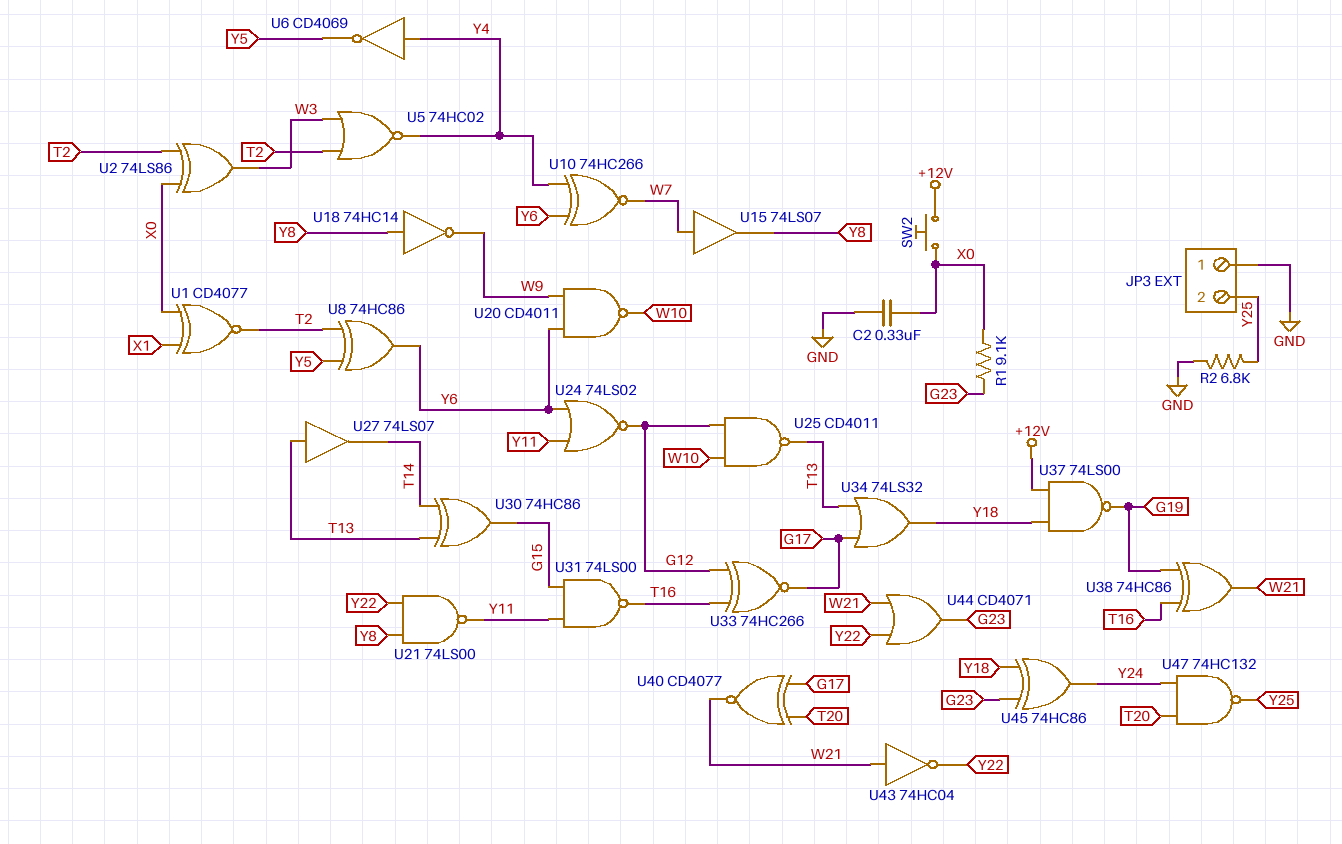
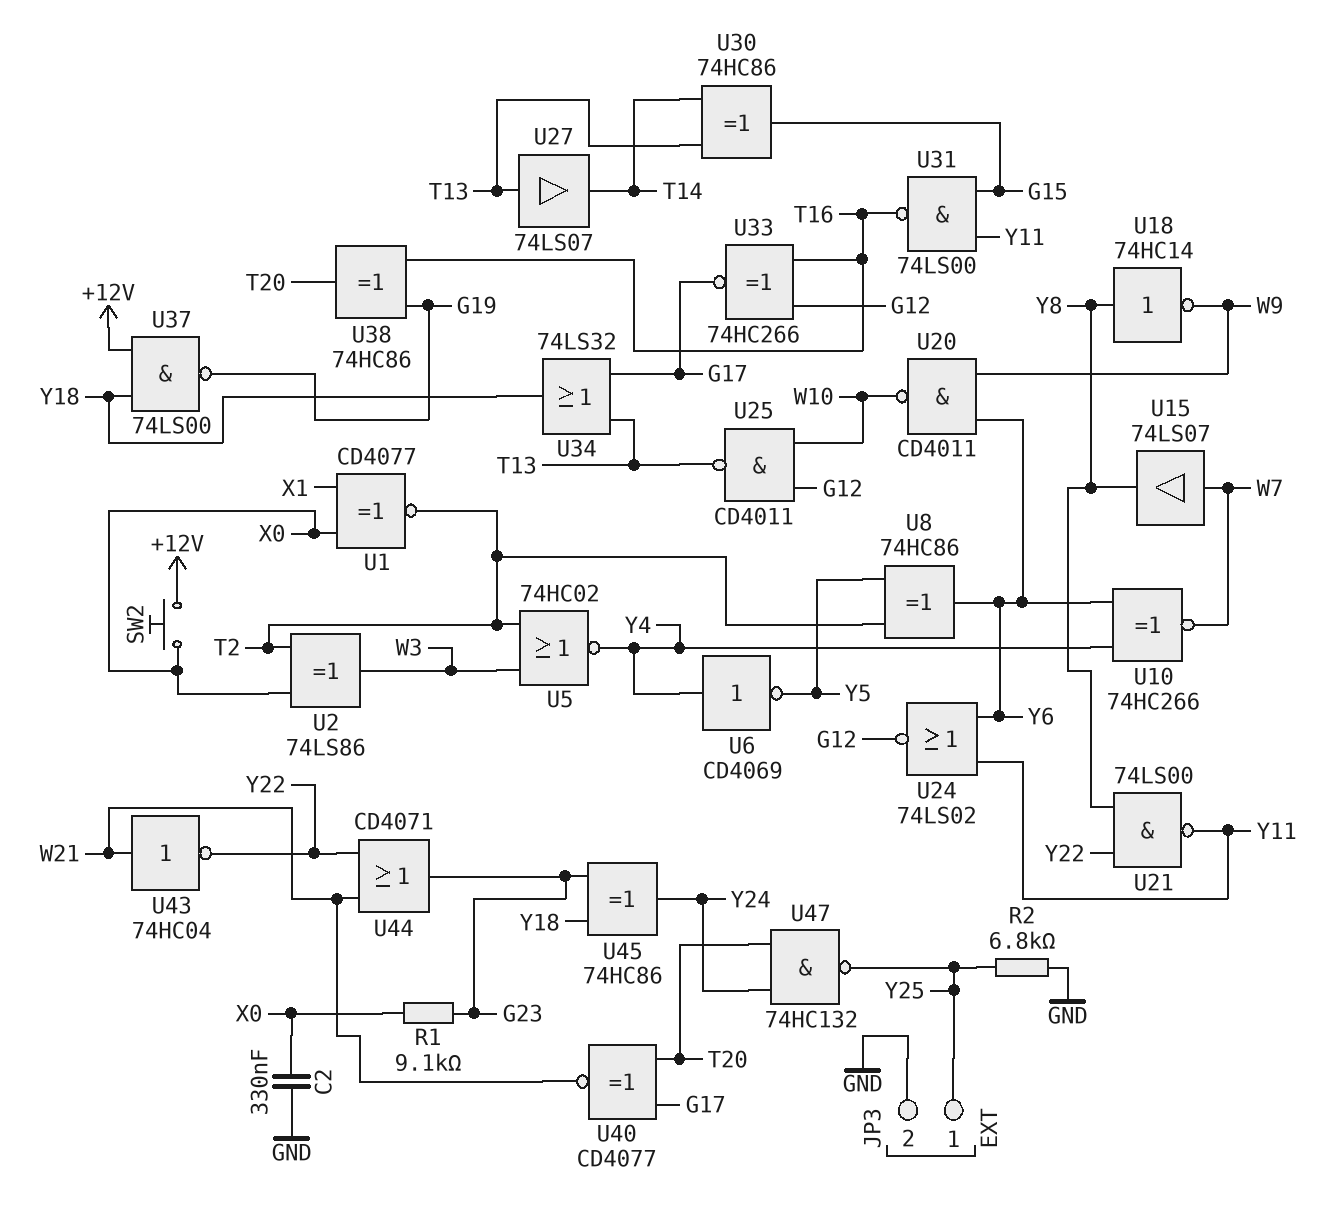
JP3 pin 1: GND -> Y25
JP3 pin 2: Y25 -> GND
U38: XOR 74HC86 (in G19, in T16, out W21) -> XOR 74HC86 (in G19, in T16, out T20)

